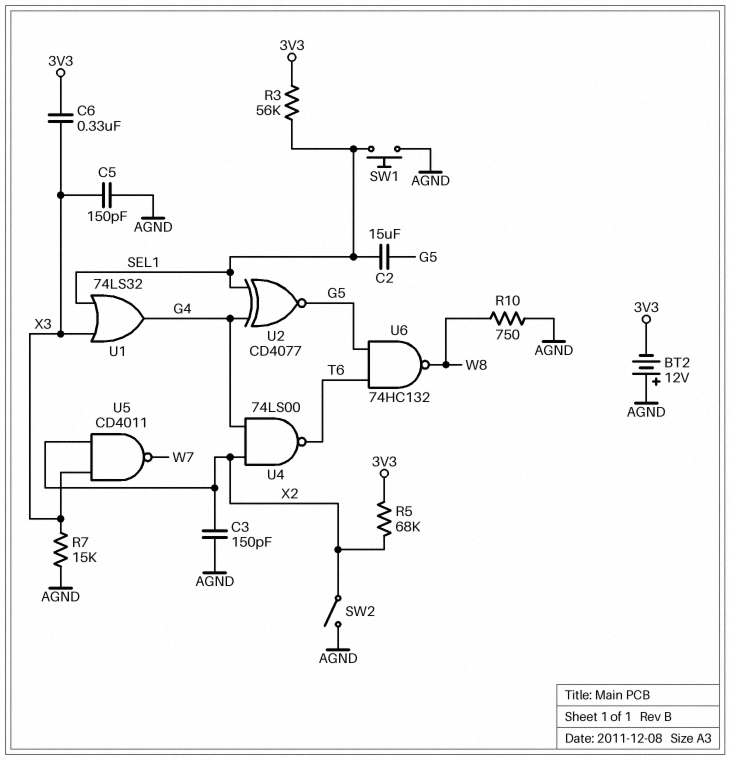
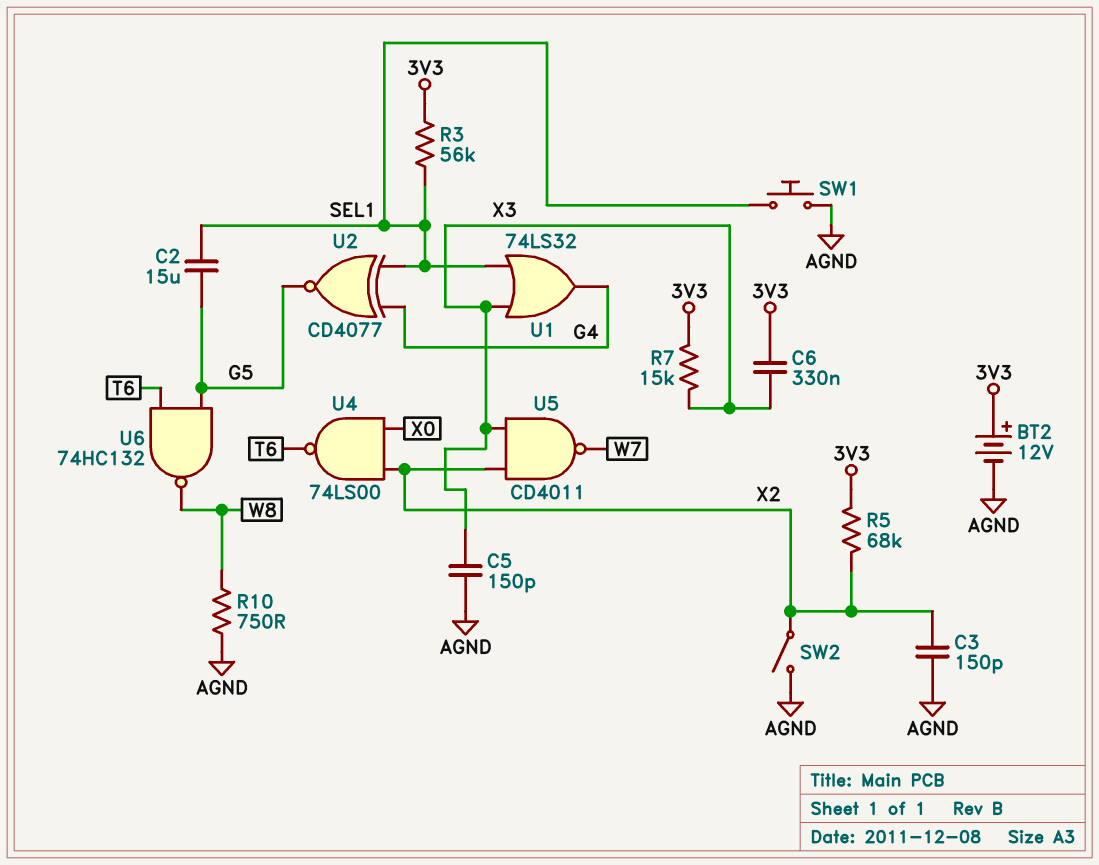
BT2: 12V (plus AGND, minus 3V3) -> 12V (plus 3V3, minus AGND)
R7: 15k (AGND, X3) -> 15k (3V3, X3)
U4: NAND 74LS00 (in G4, in X2, out T6) -> NAND 74LS00 (in X0, in X2, out T6)

